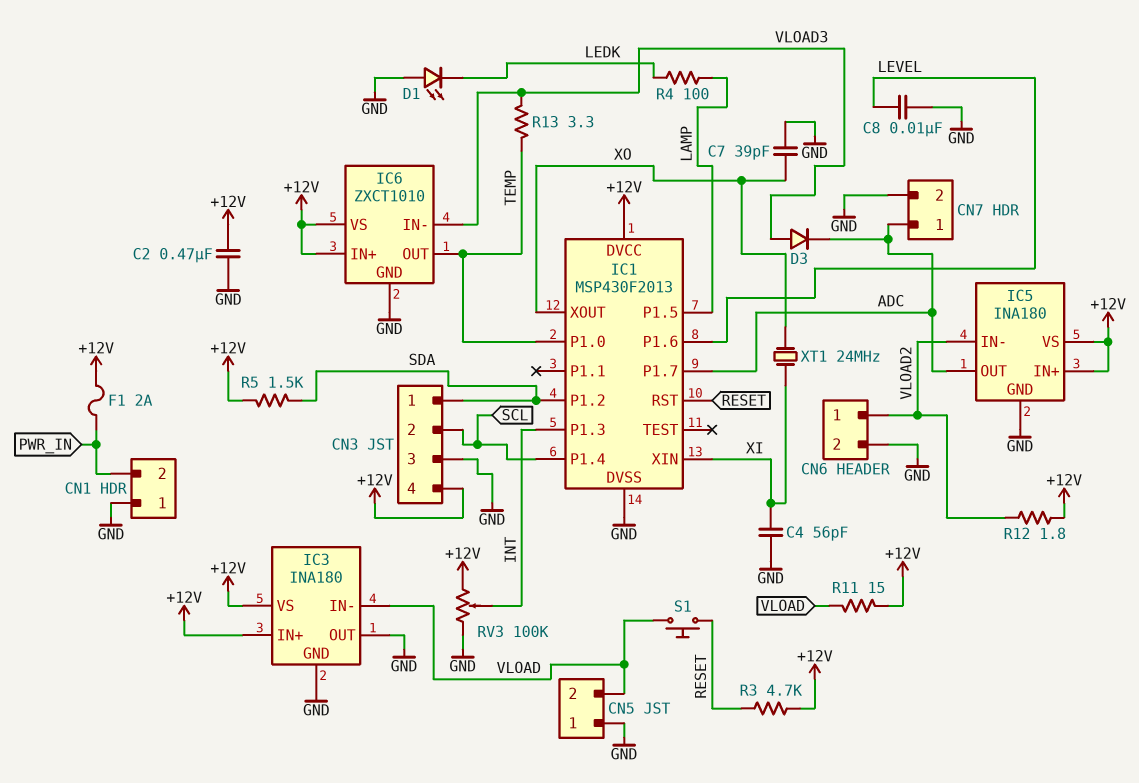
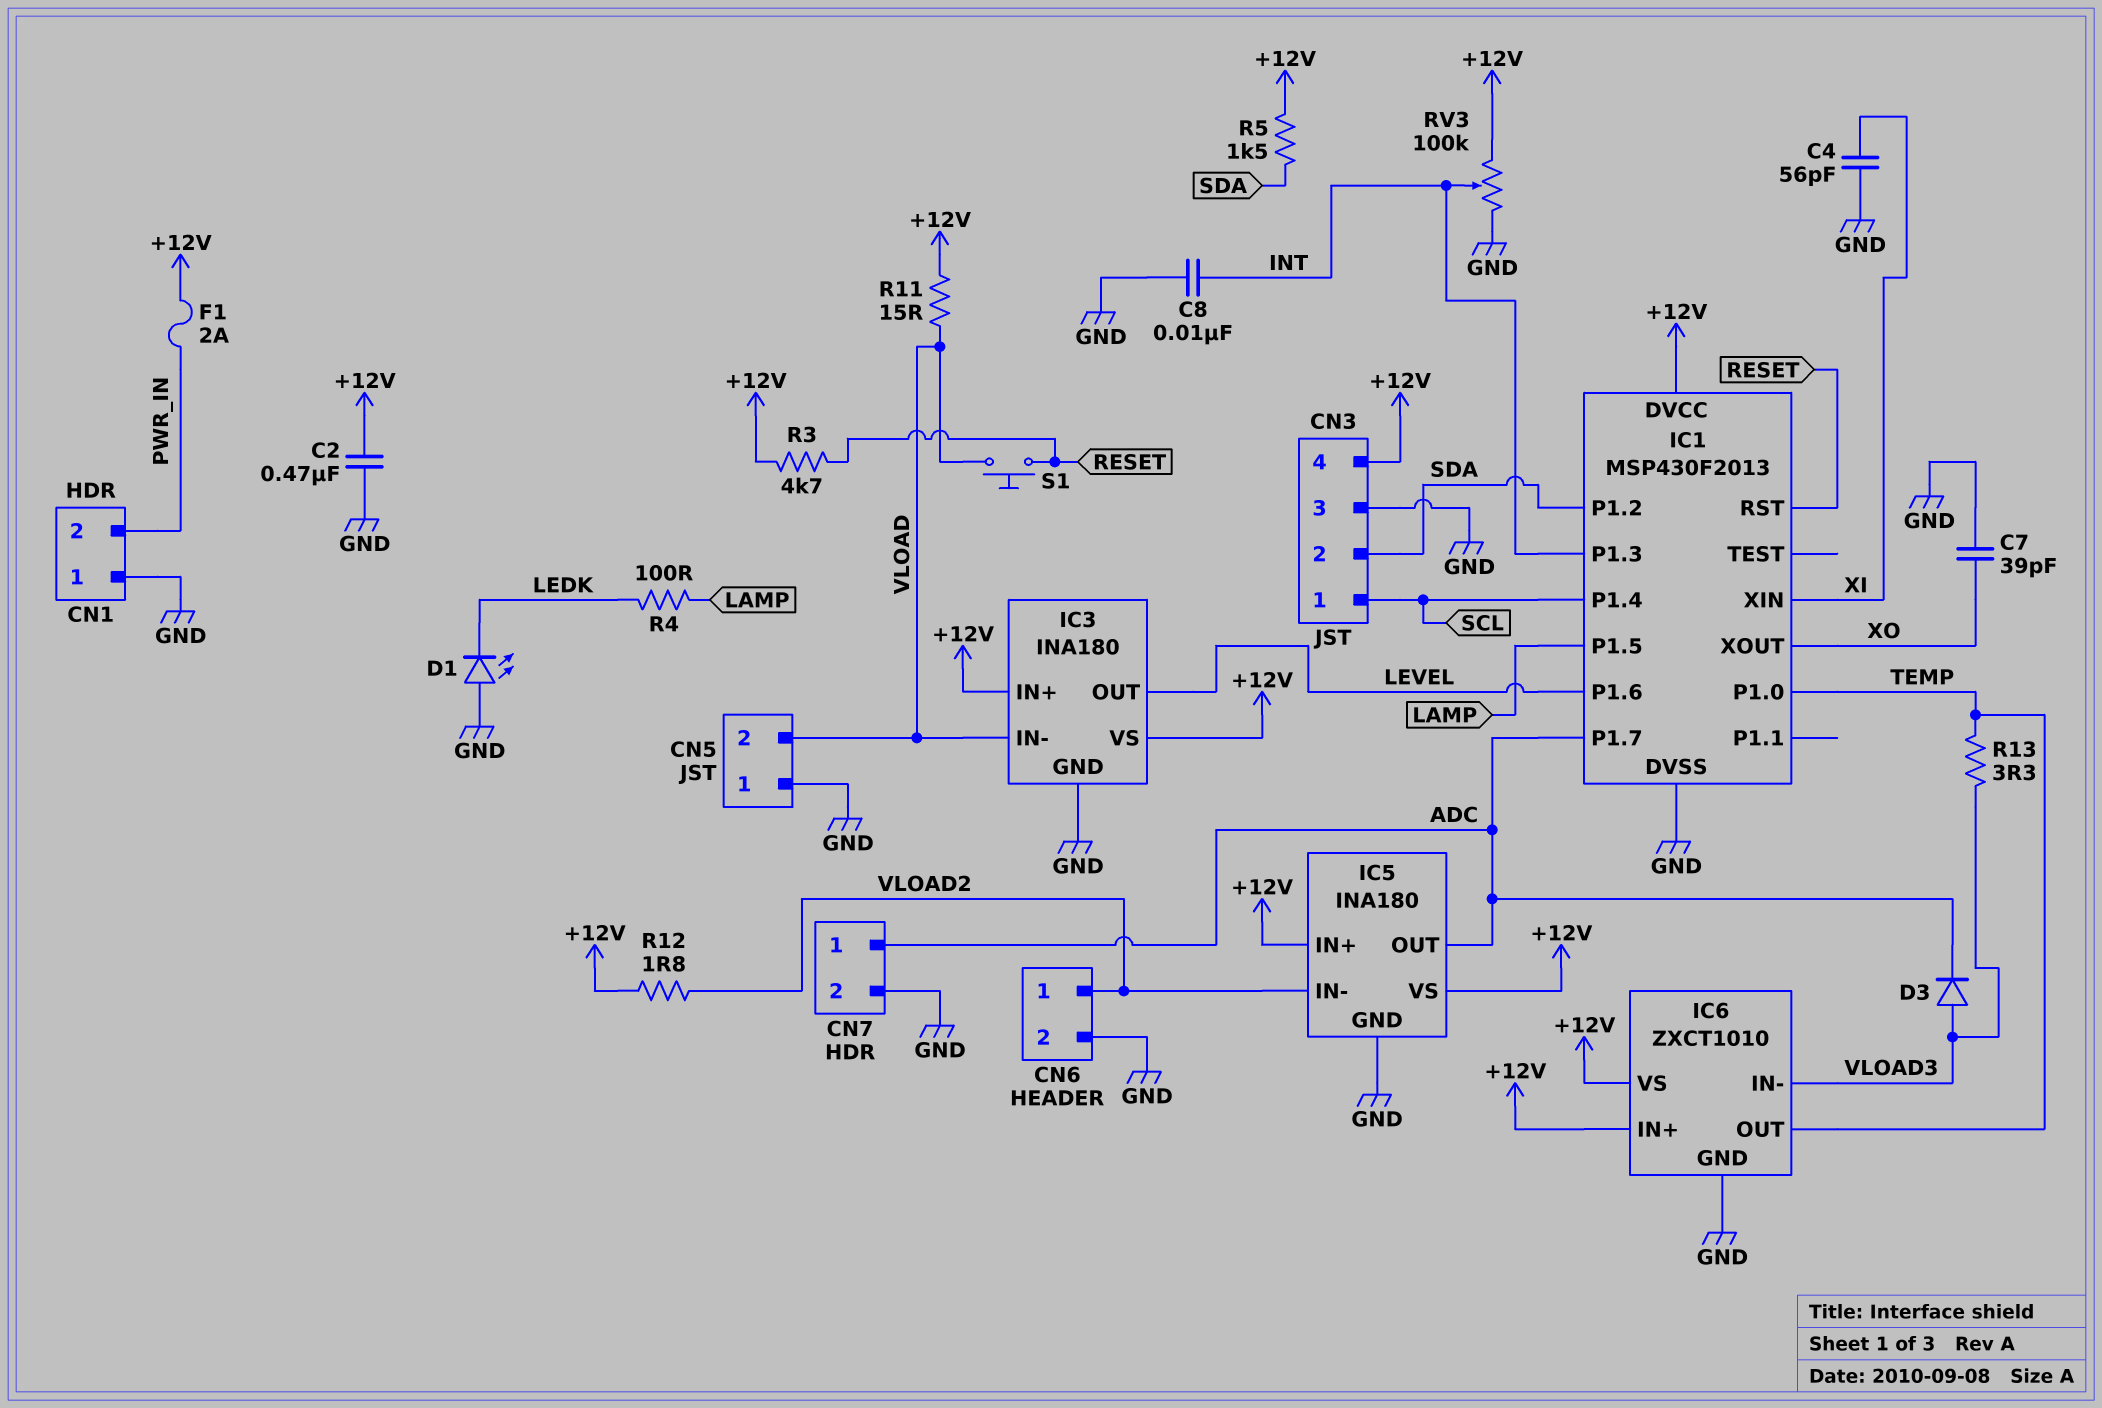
C8: 10nF (GND, LEVEL) -> 10nF (GND, INT)
CN3 pin 1: SDA -> SCL
CN3 pin 2: SCL -> SDA
IC3 pin OUT: GND -> LEVEL
XT1: 24MHz (XI, XO) -> none

